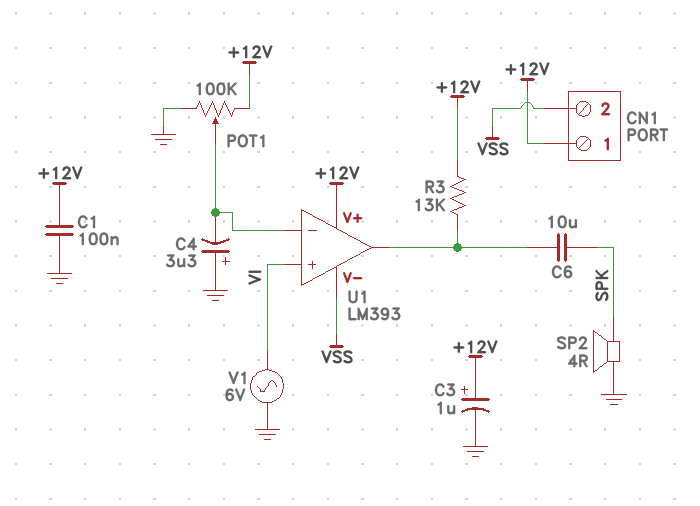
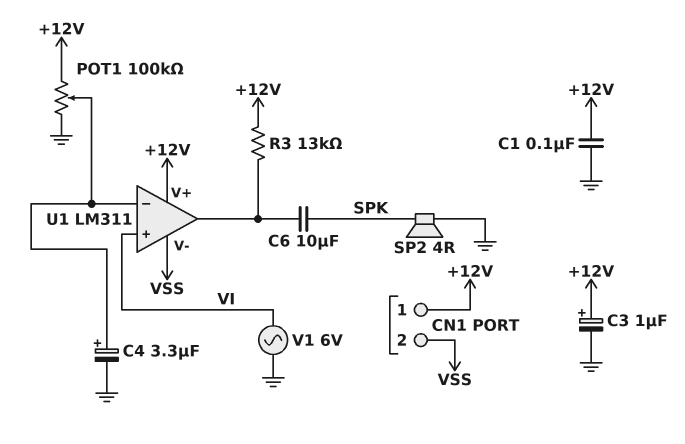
C4: 3.3uF (plus GND, minus U1/in-) -> 3.3uF (plus U1/in-, minus GND)
U1: LM393 -> LM311

